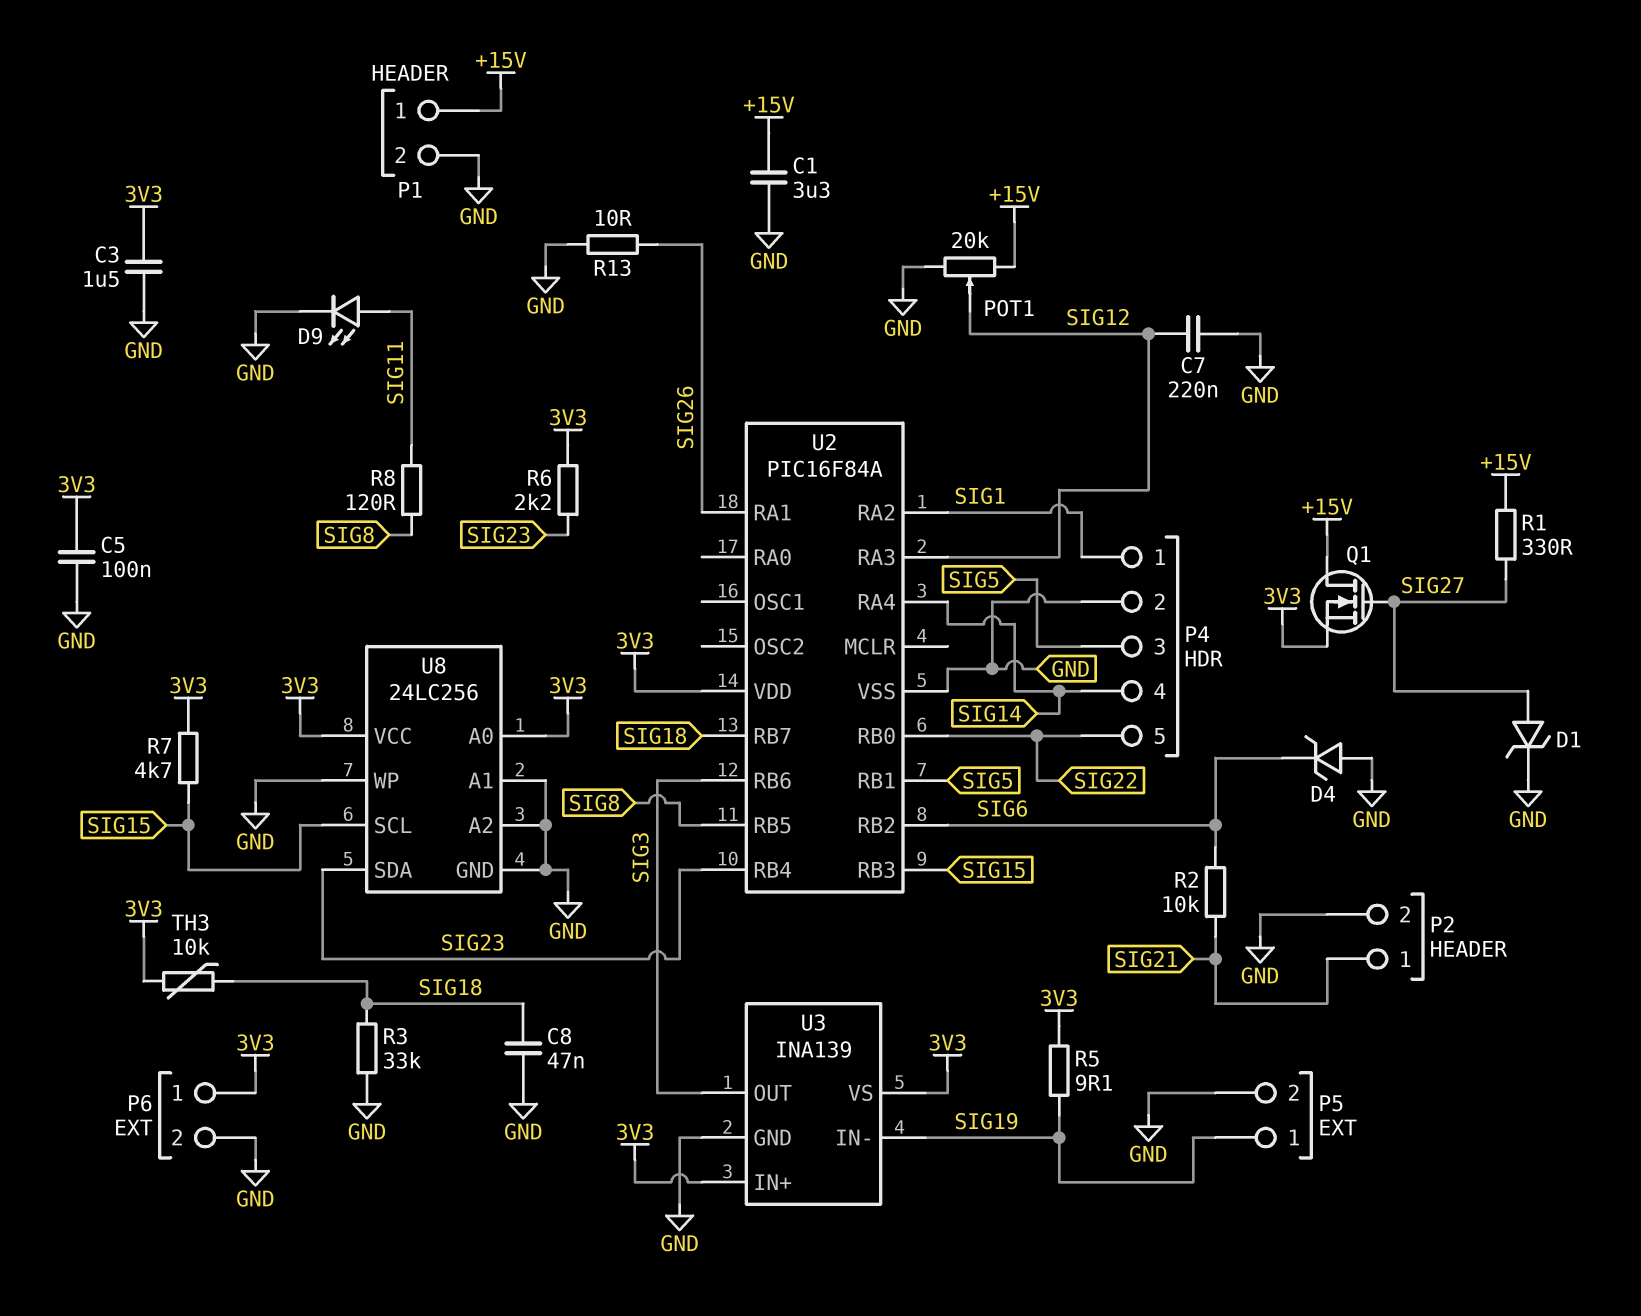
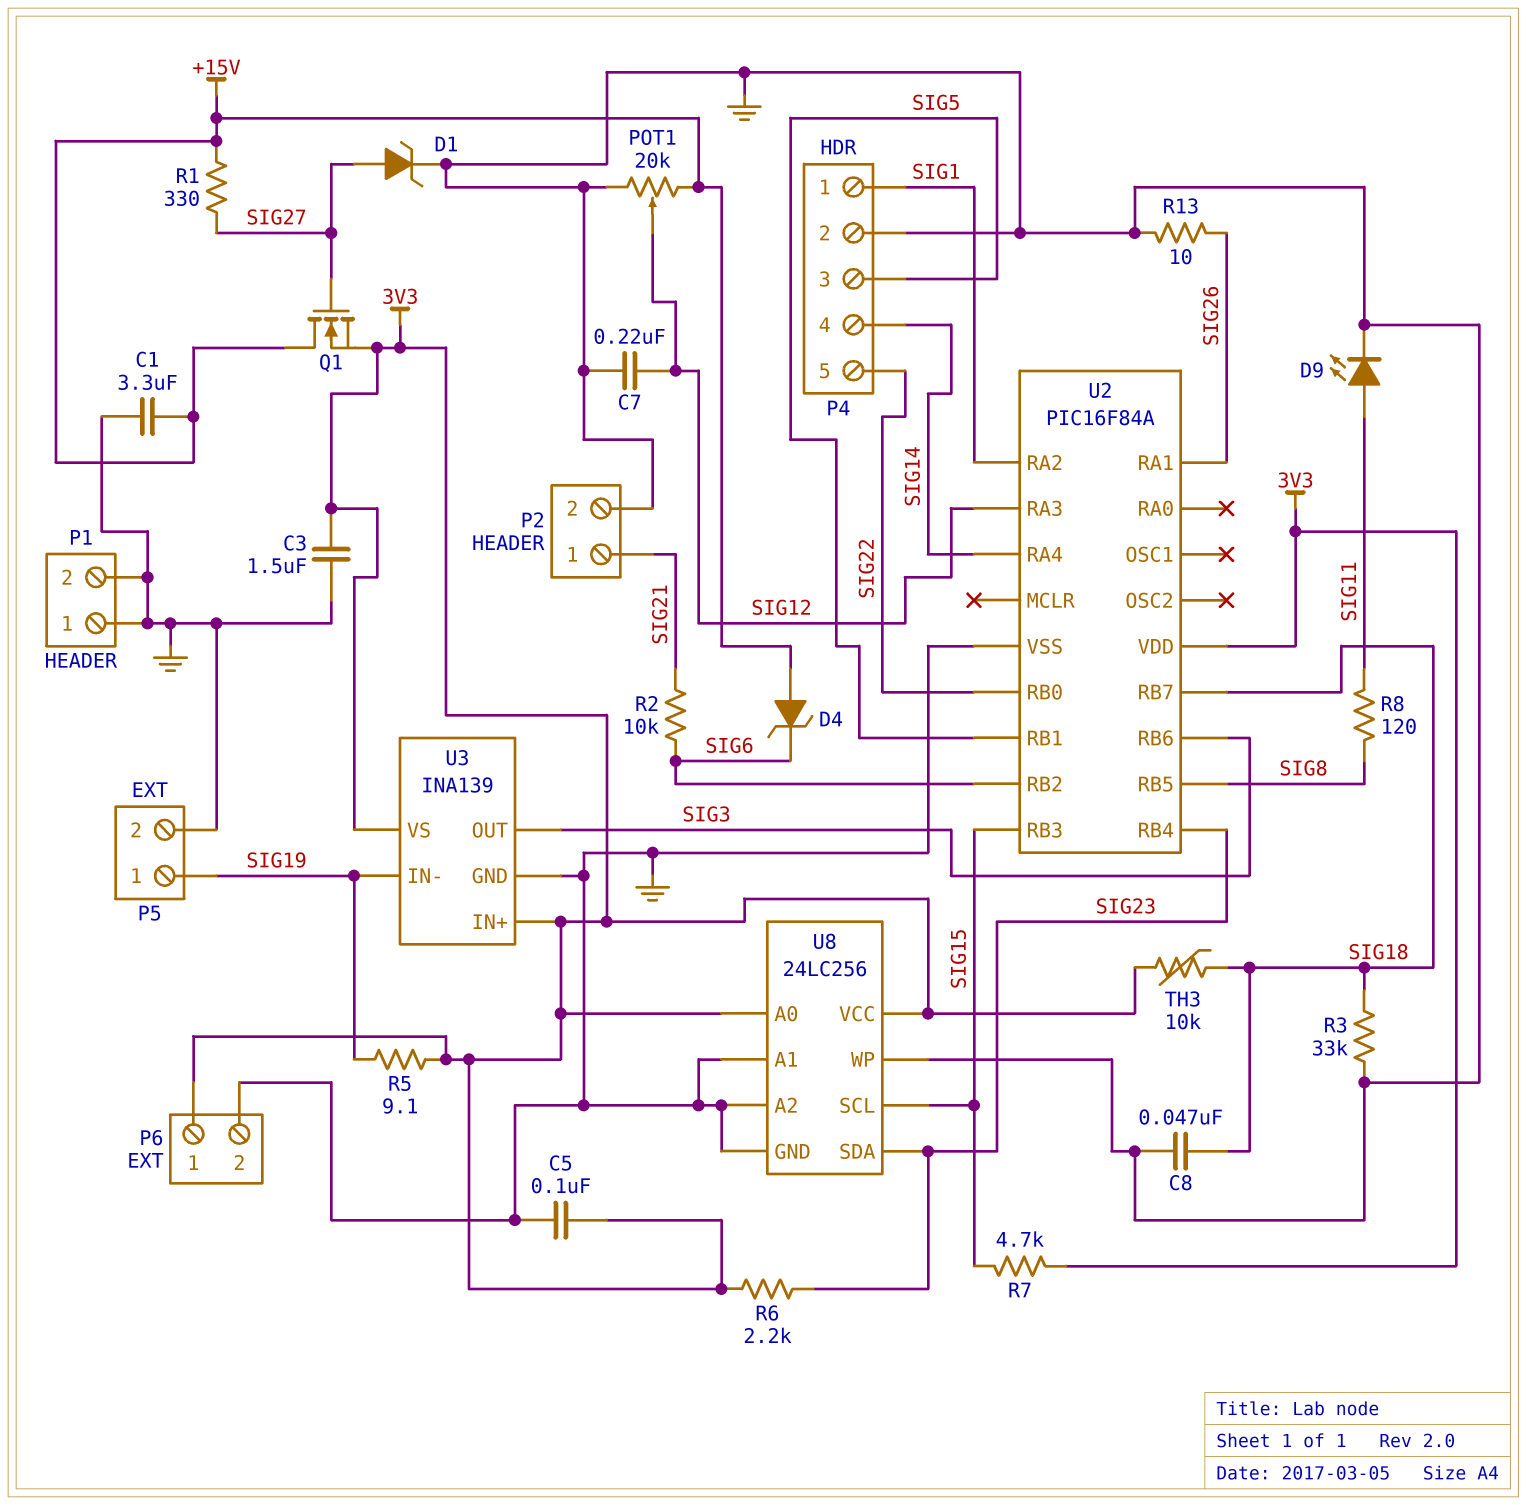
D4: zener (A GND, K SIG6) -> zener (A +15V, K SIG6)
P1 pin 1: +15V -> GND

